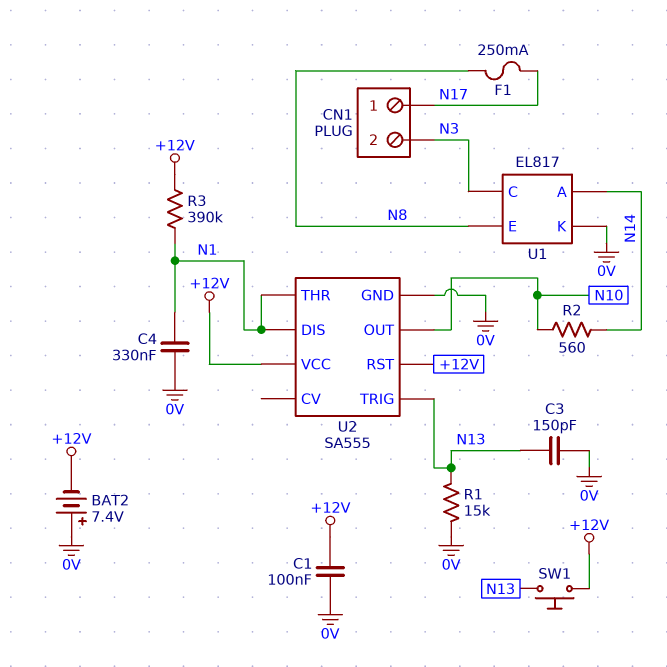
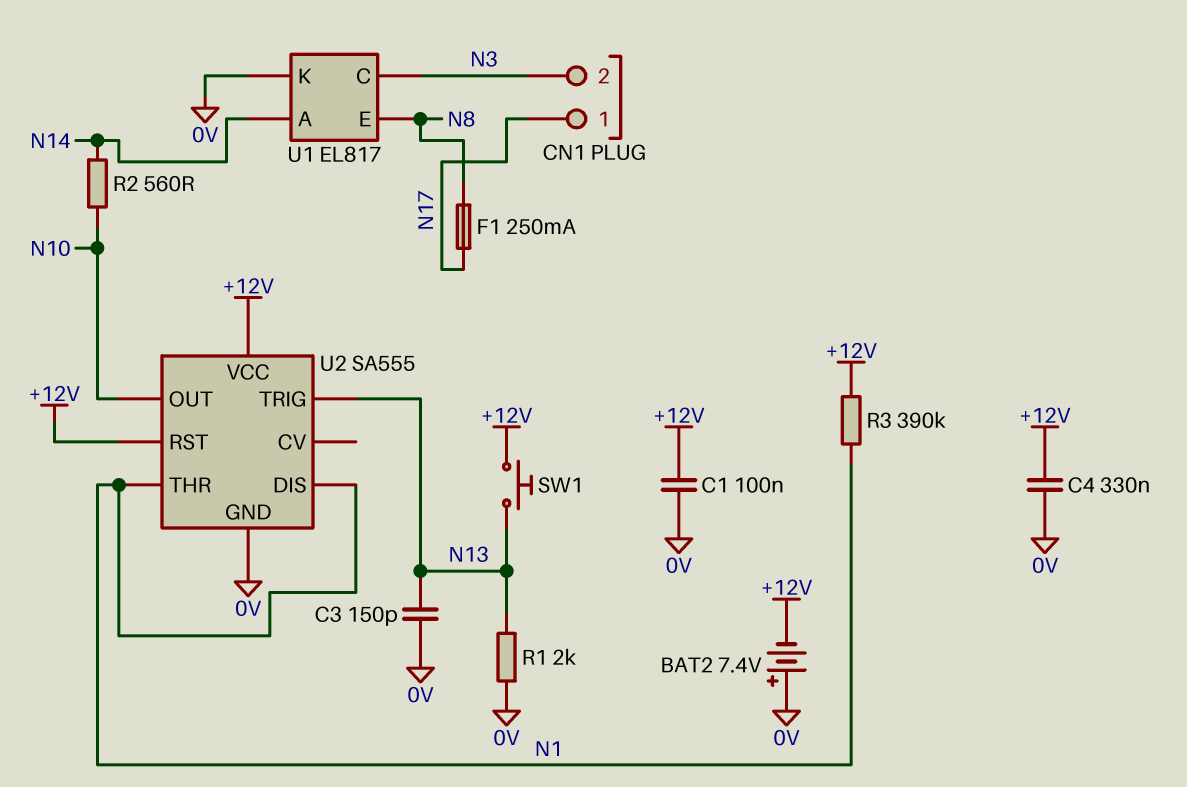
C4: 330nF (0V, N1) -> 330nF (+12V, 0V)
R1: 15k (0V, N13) -> 2k (0V, N13)

